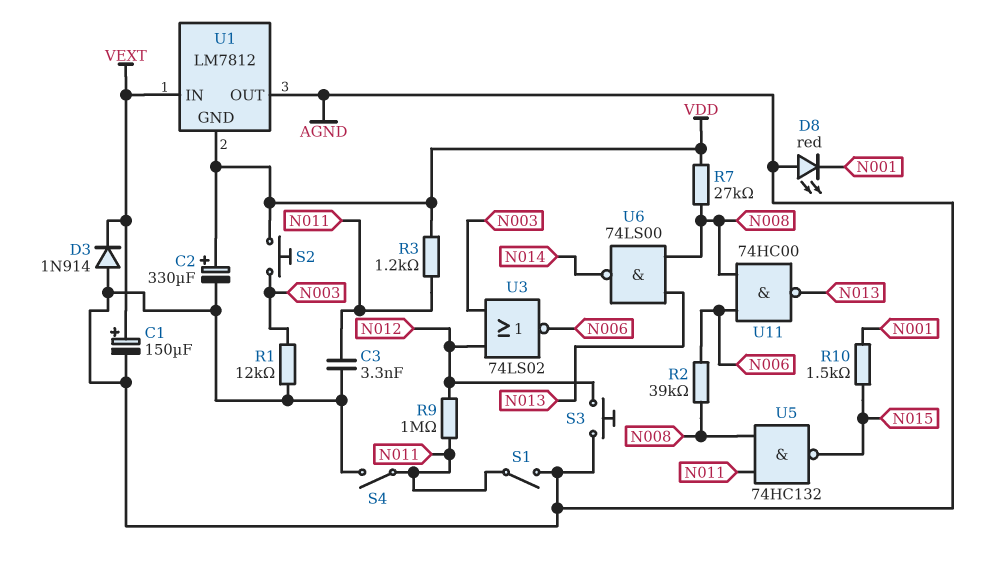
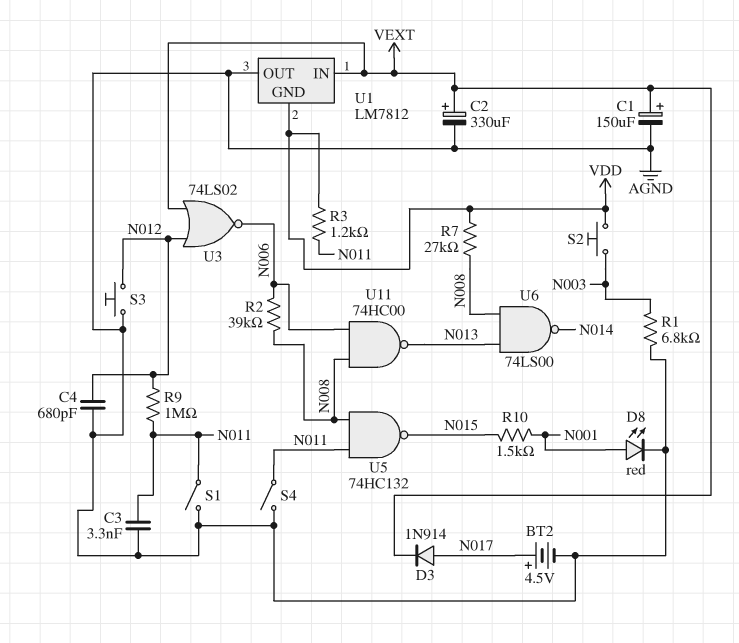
BT2: none -> 4.5V (plus N017, minus AGND)
C2: 330uF (plus VDD, minus AGND) -> 330uF (plus VEXT, minus AGND)
C4: none -> 680pF (AGND, N012)
D3: diode 1N914 (A AGND, K VEXT) -> diode 1N914 (A N017, K VEXT)
D8: LED red (A AGND, K N001) -> LED red (A N001, K AGND)
R1: 12k (AGND, N003) -> 6.8k (AGND, N003)
U3: NOR 74LS02 (in N003, in N012, out N006) -> NOR 74LS02 (in N012, in VEXT, out N006)

